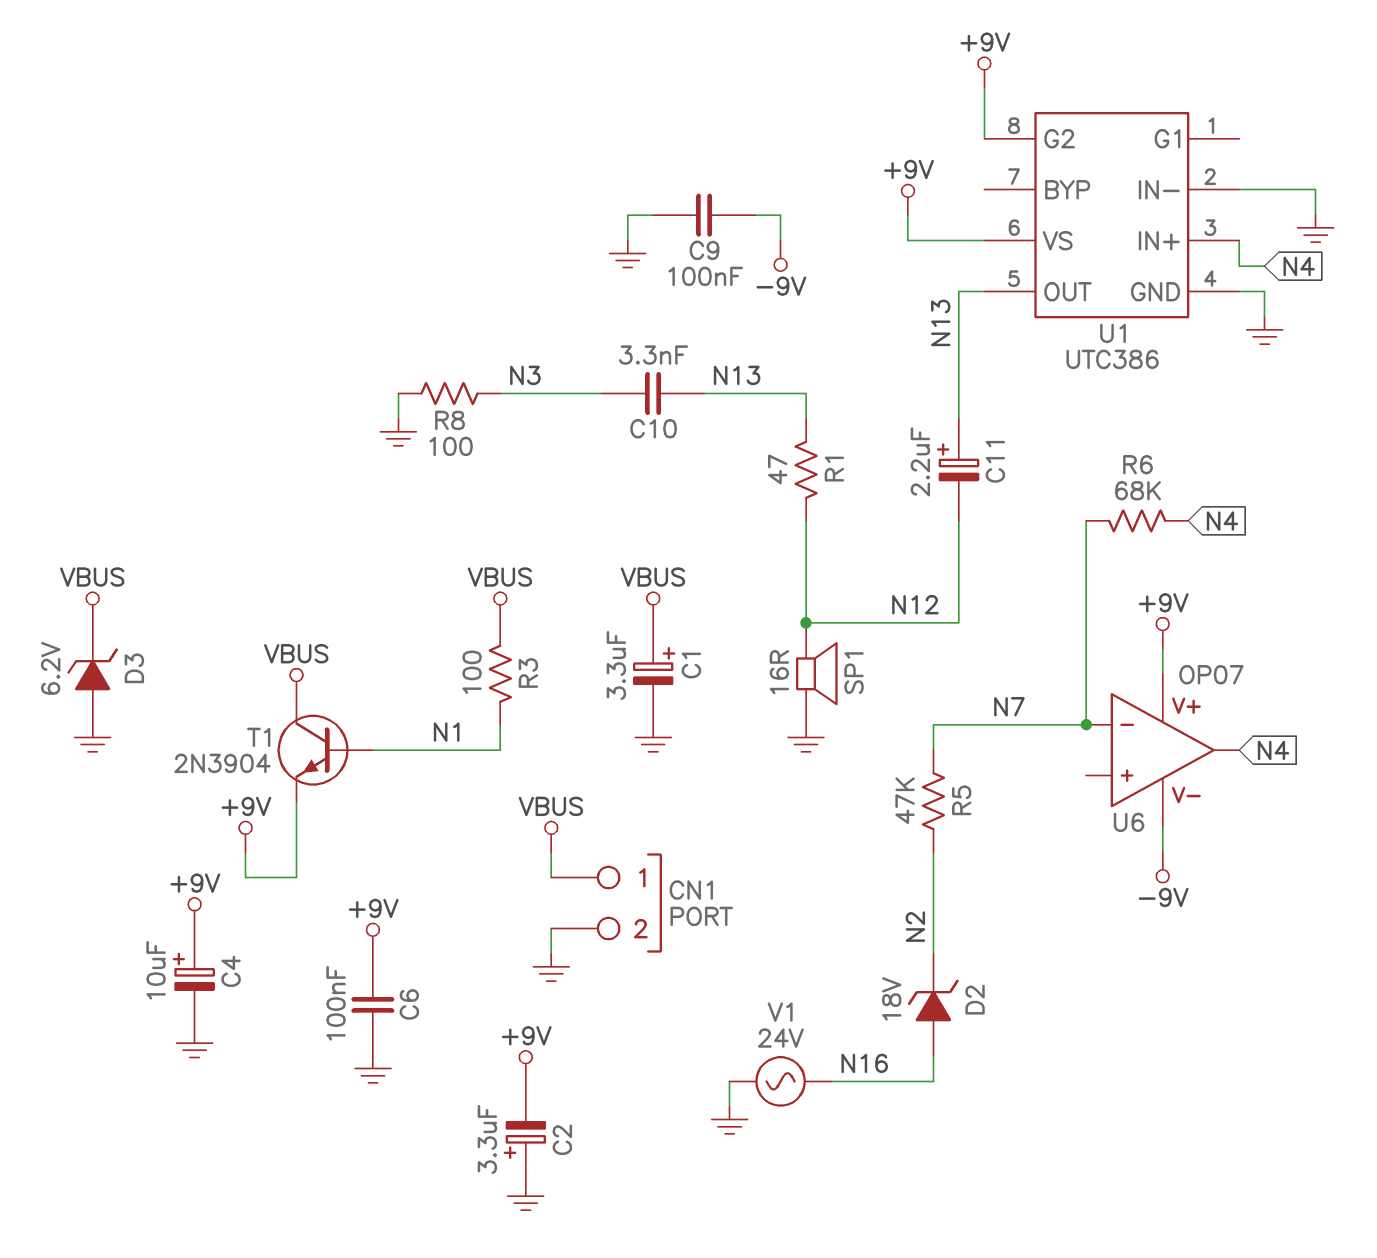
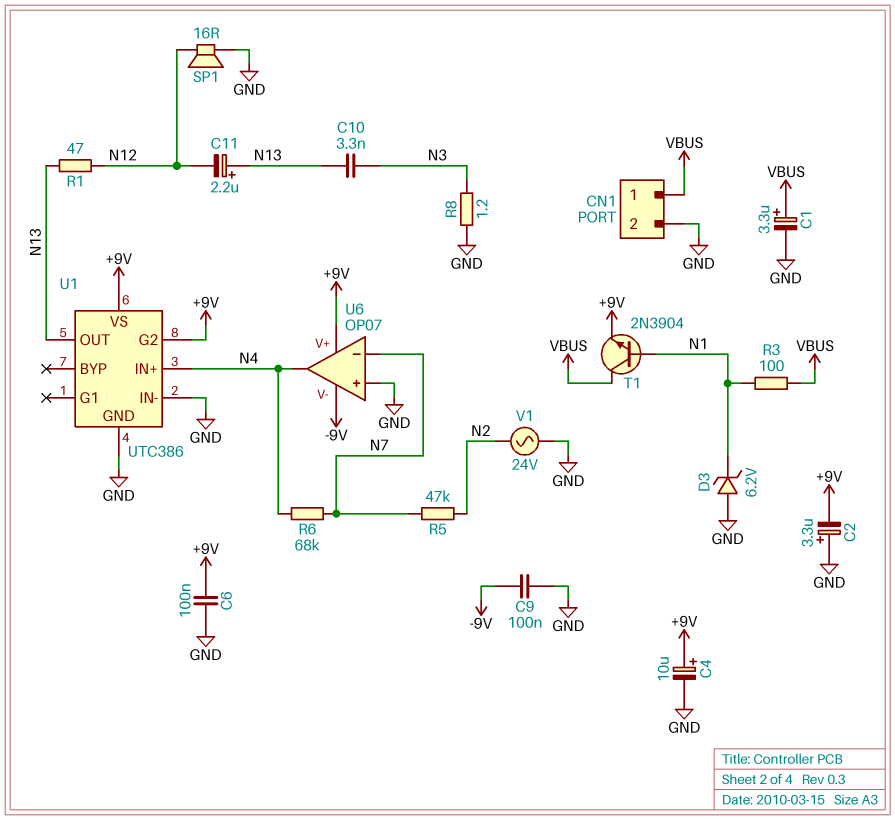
D2: zener 18V (A N16, K N2) -> none
D3: zener 6.2V (A GND, K VBUS) -> zener 6.2V (A GND, K N1)
R8: 100 (GND, N3) -> 1.2 (GND, N3)
U6 pin in+: none -> GND
V1: AC 24V (GND, N16) -> AC 24V (GND, N2)

